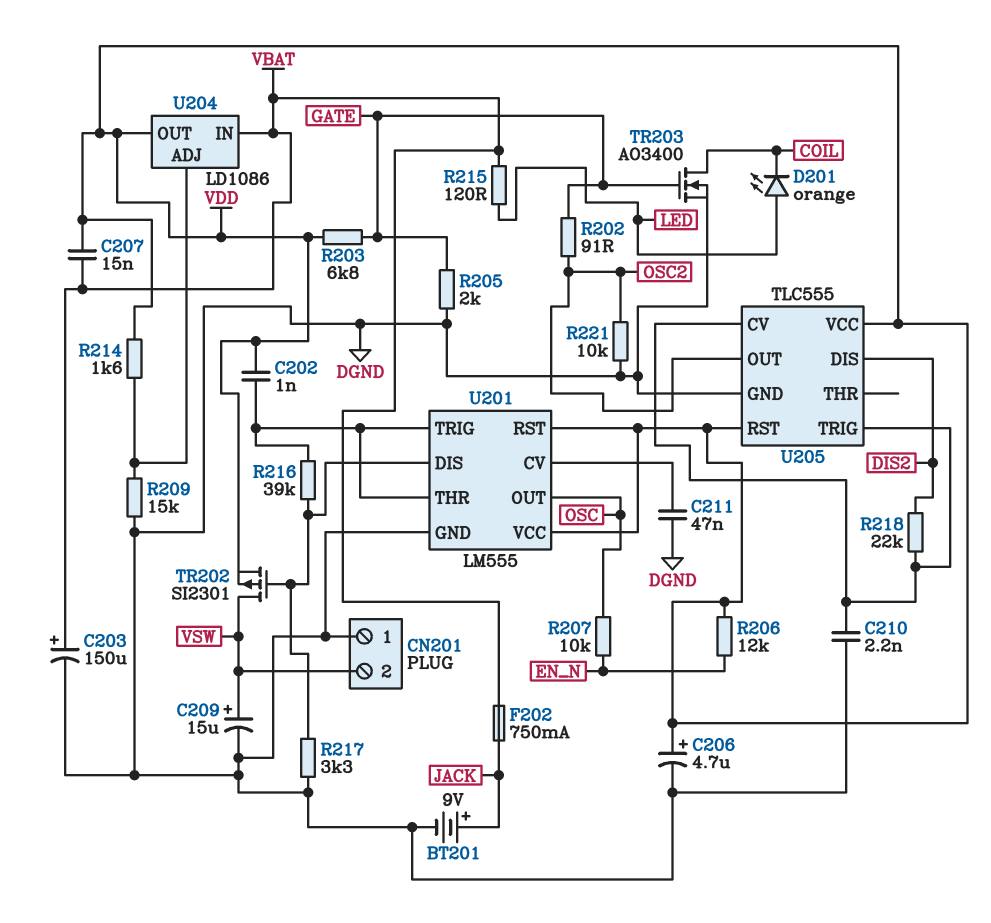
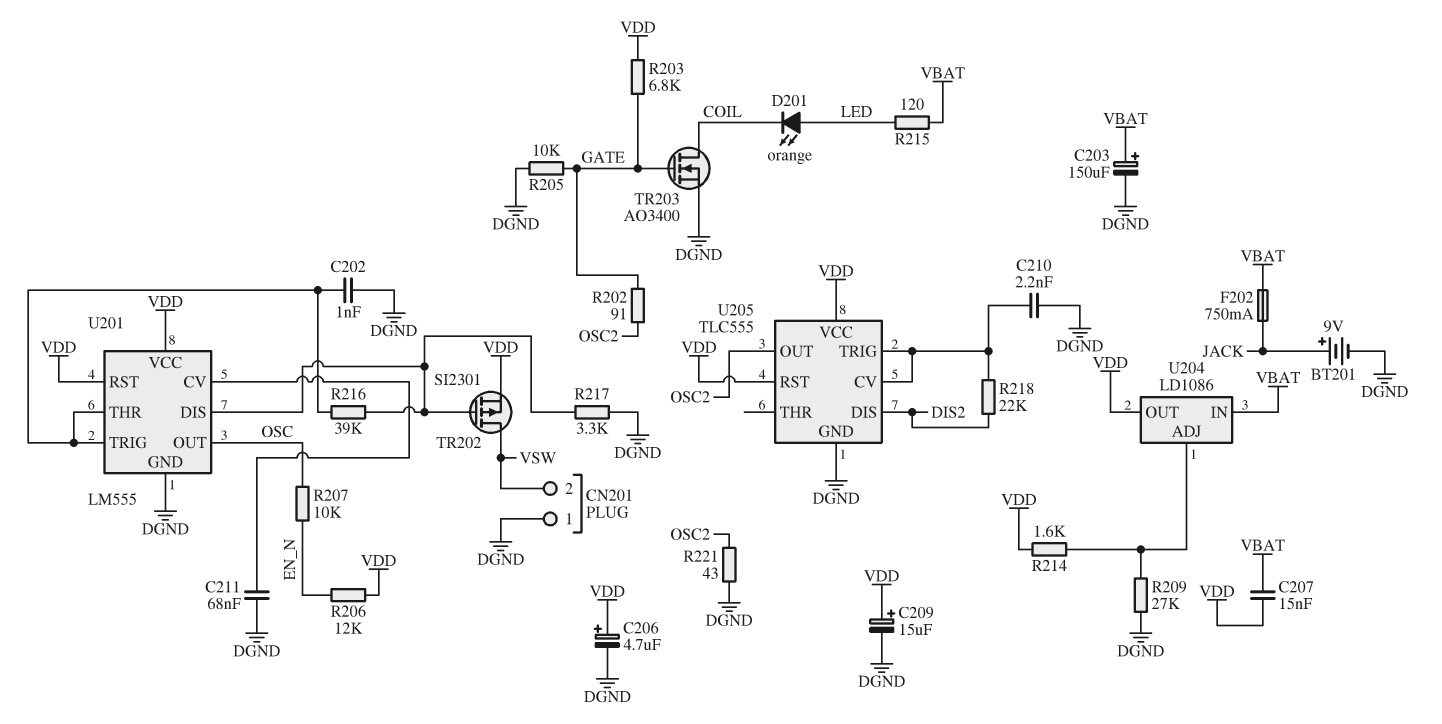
C202: 1nF (U201/THR, VDD) -> 1nF (DGND, U201/THR)
C209: 15uF (plus VSW, minus DGND) -> 15uF (plus VDD, minus DGND)
C211: 47nF (DGND, U201/CV) -> 68nF (DGND, U201/CV)
R205: 2k (DGND, GATE) -> 10k (DGND, GATE)
R209: 15k (DGND, U204/ADJ) -> 27k (DGND, U204/ADJ)
R221: 10k (DGND, OSC2) -> 43 (DGND, OSC2)

